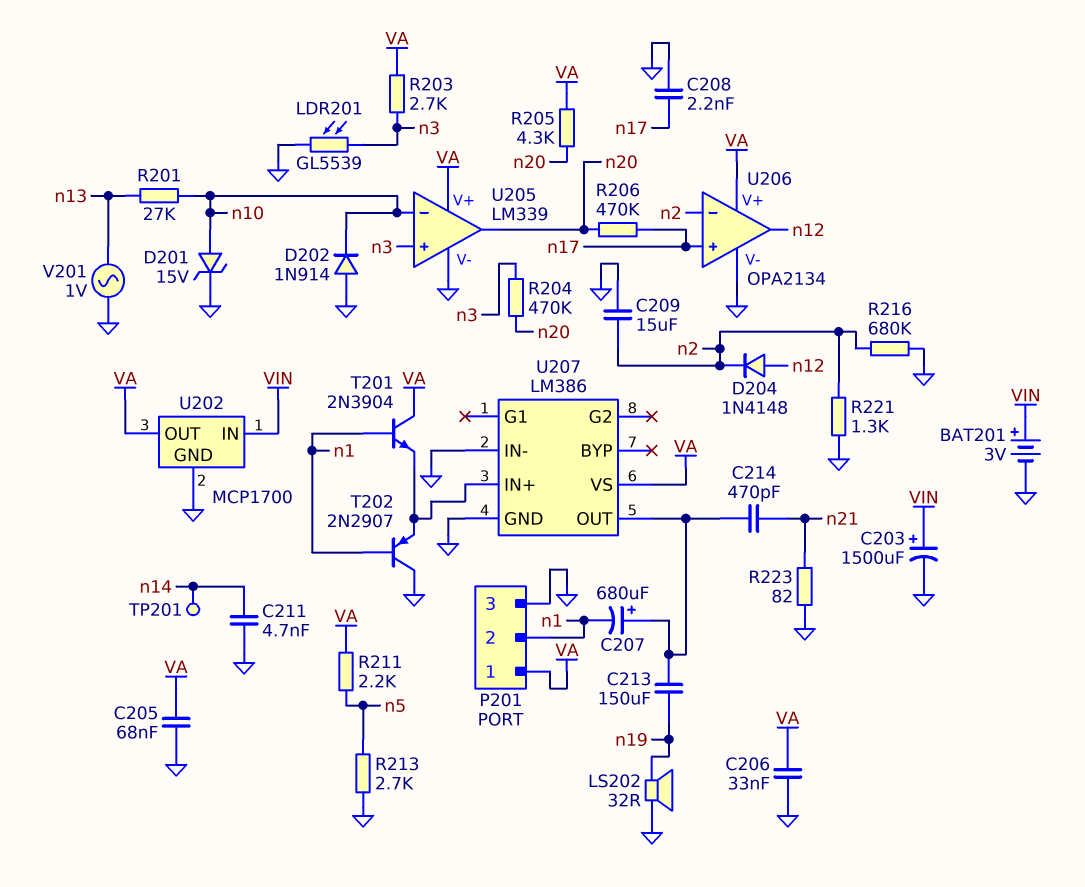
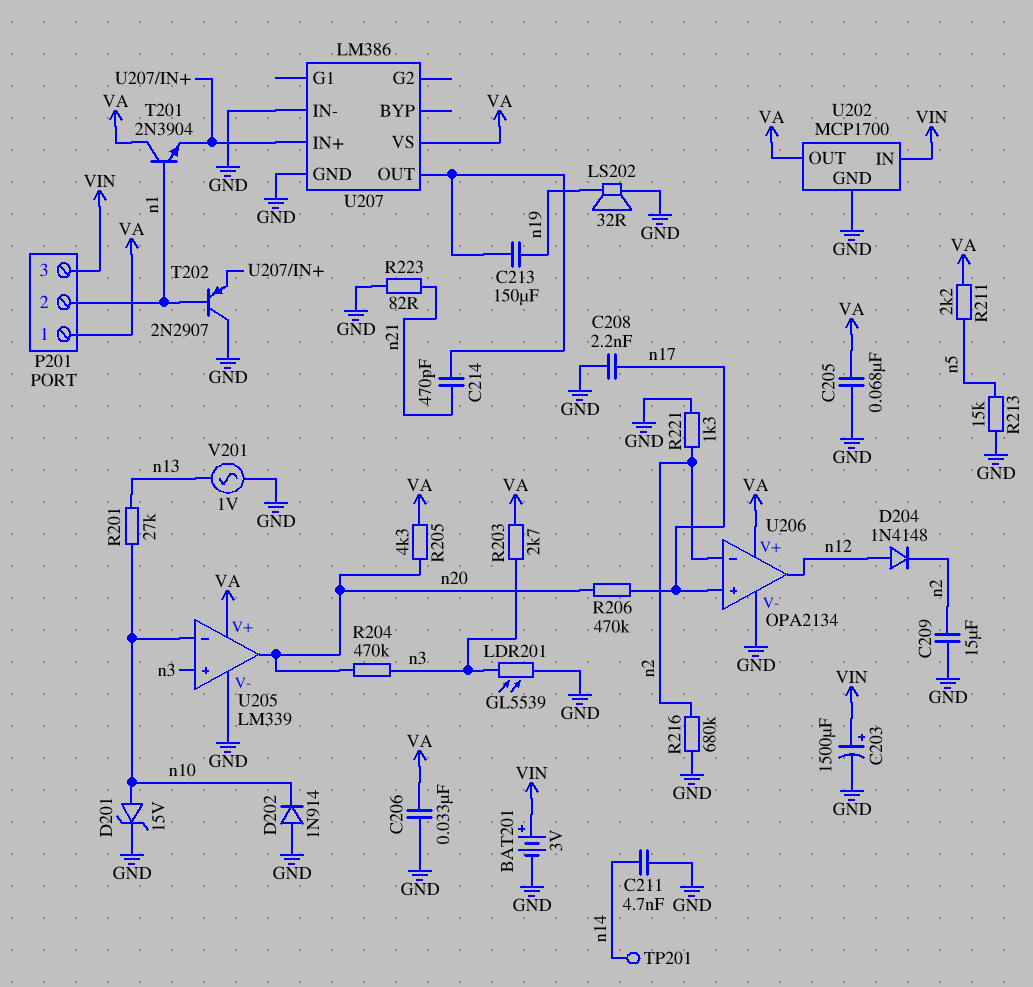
C207: 680uF (plus U207/OUT, minus n1) -> none
P201 pin 3: GND -> VIN
R213: 2.7k (GND, n5) -> 15k (GND, n5)

